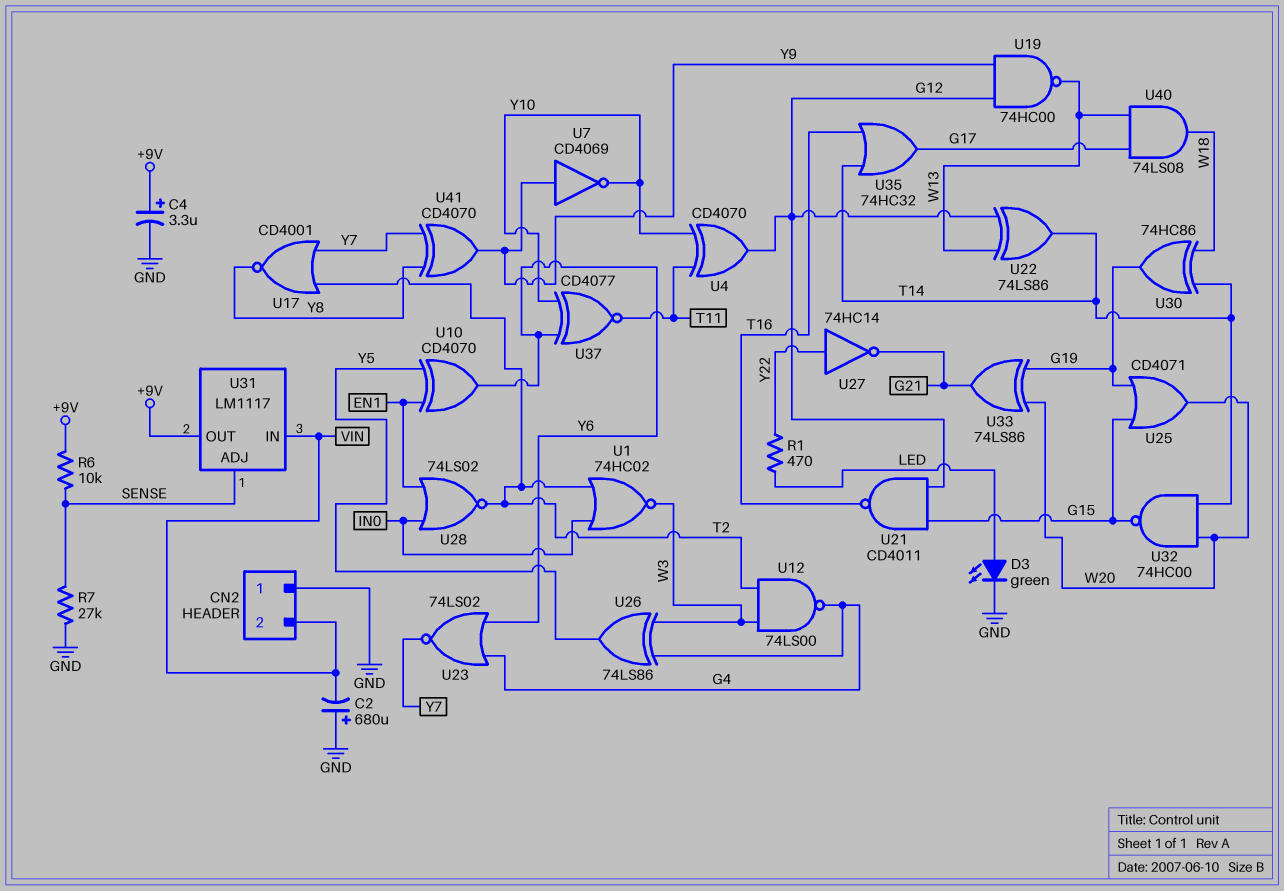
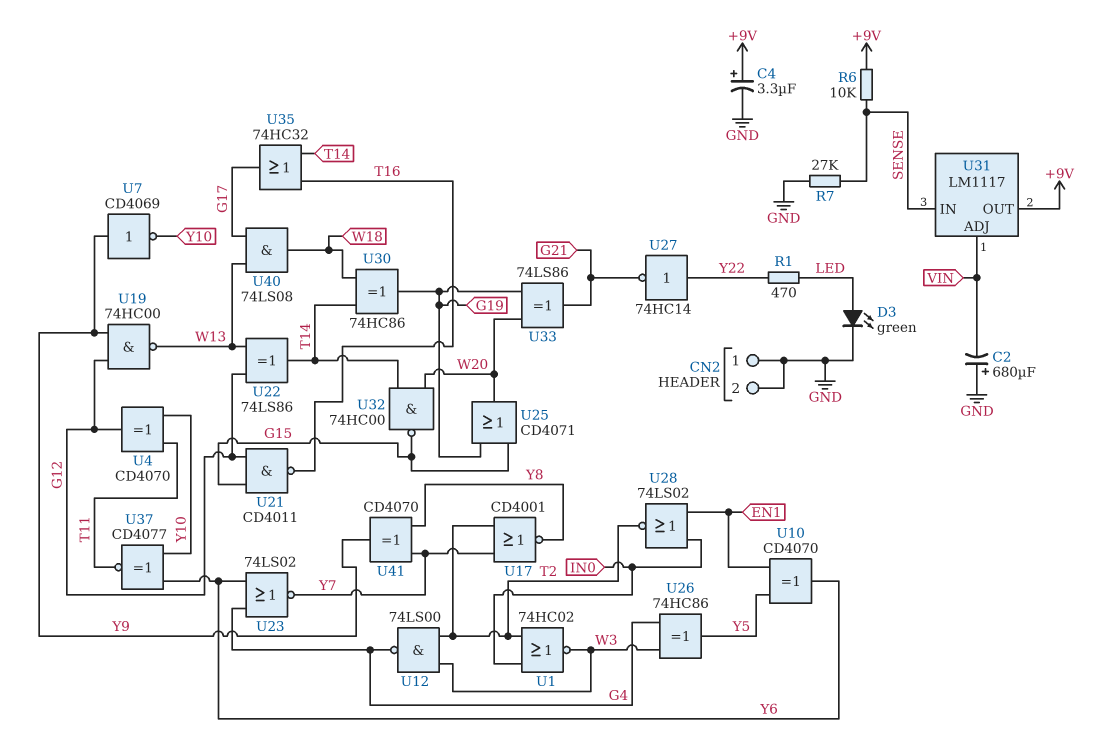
CN2 pin 2: VIN -> GND
U26: XOR 74LS86 (in G4, in W3, out Y5) -> XOR 74HC86 (in G4, in W3, out Y5)
U31 pin ADJ: SENSE -> VIN
U31 pin IN: VIN -> SENSE

